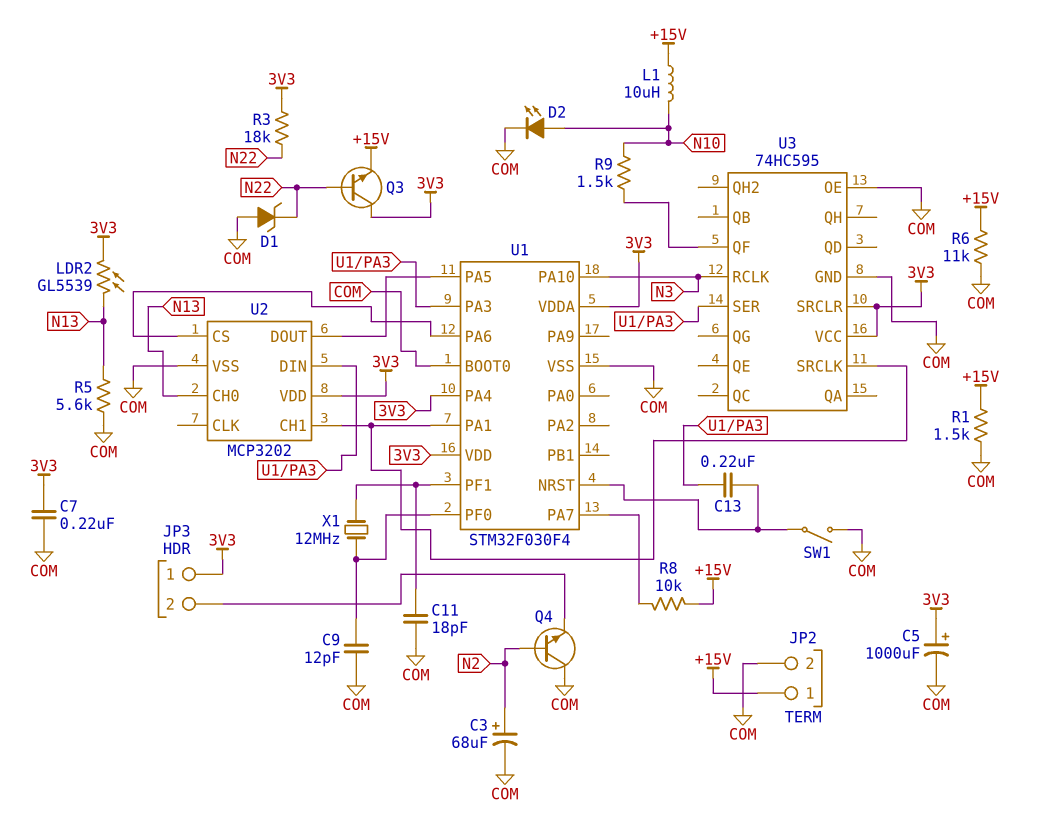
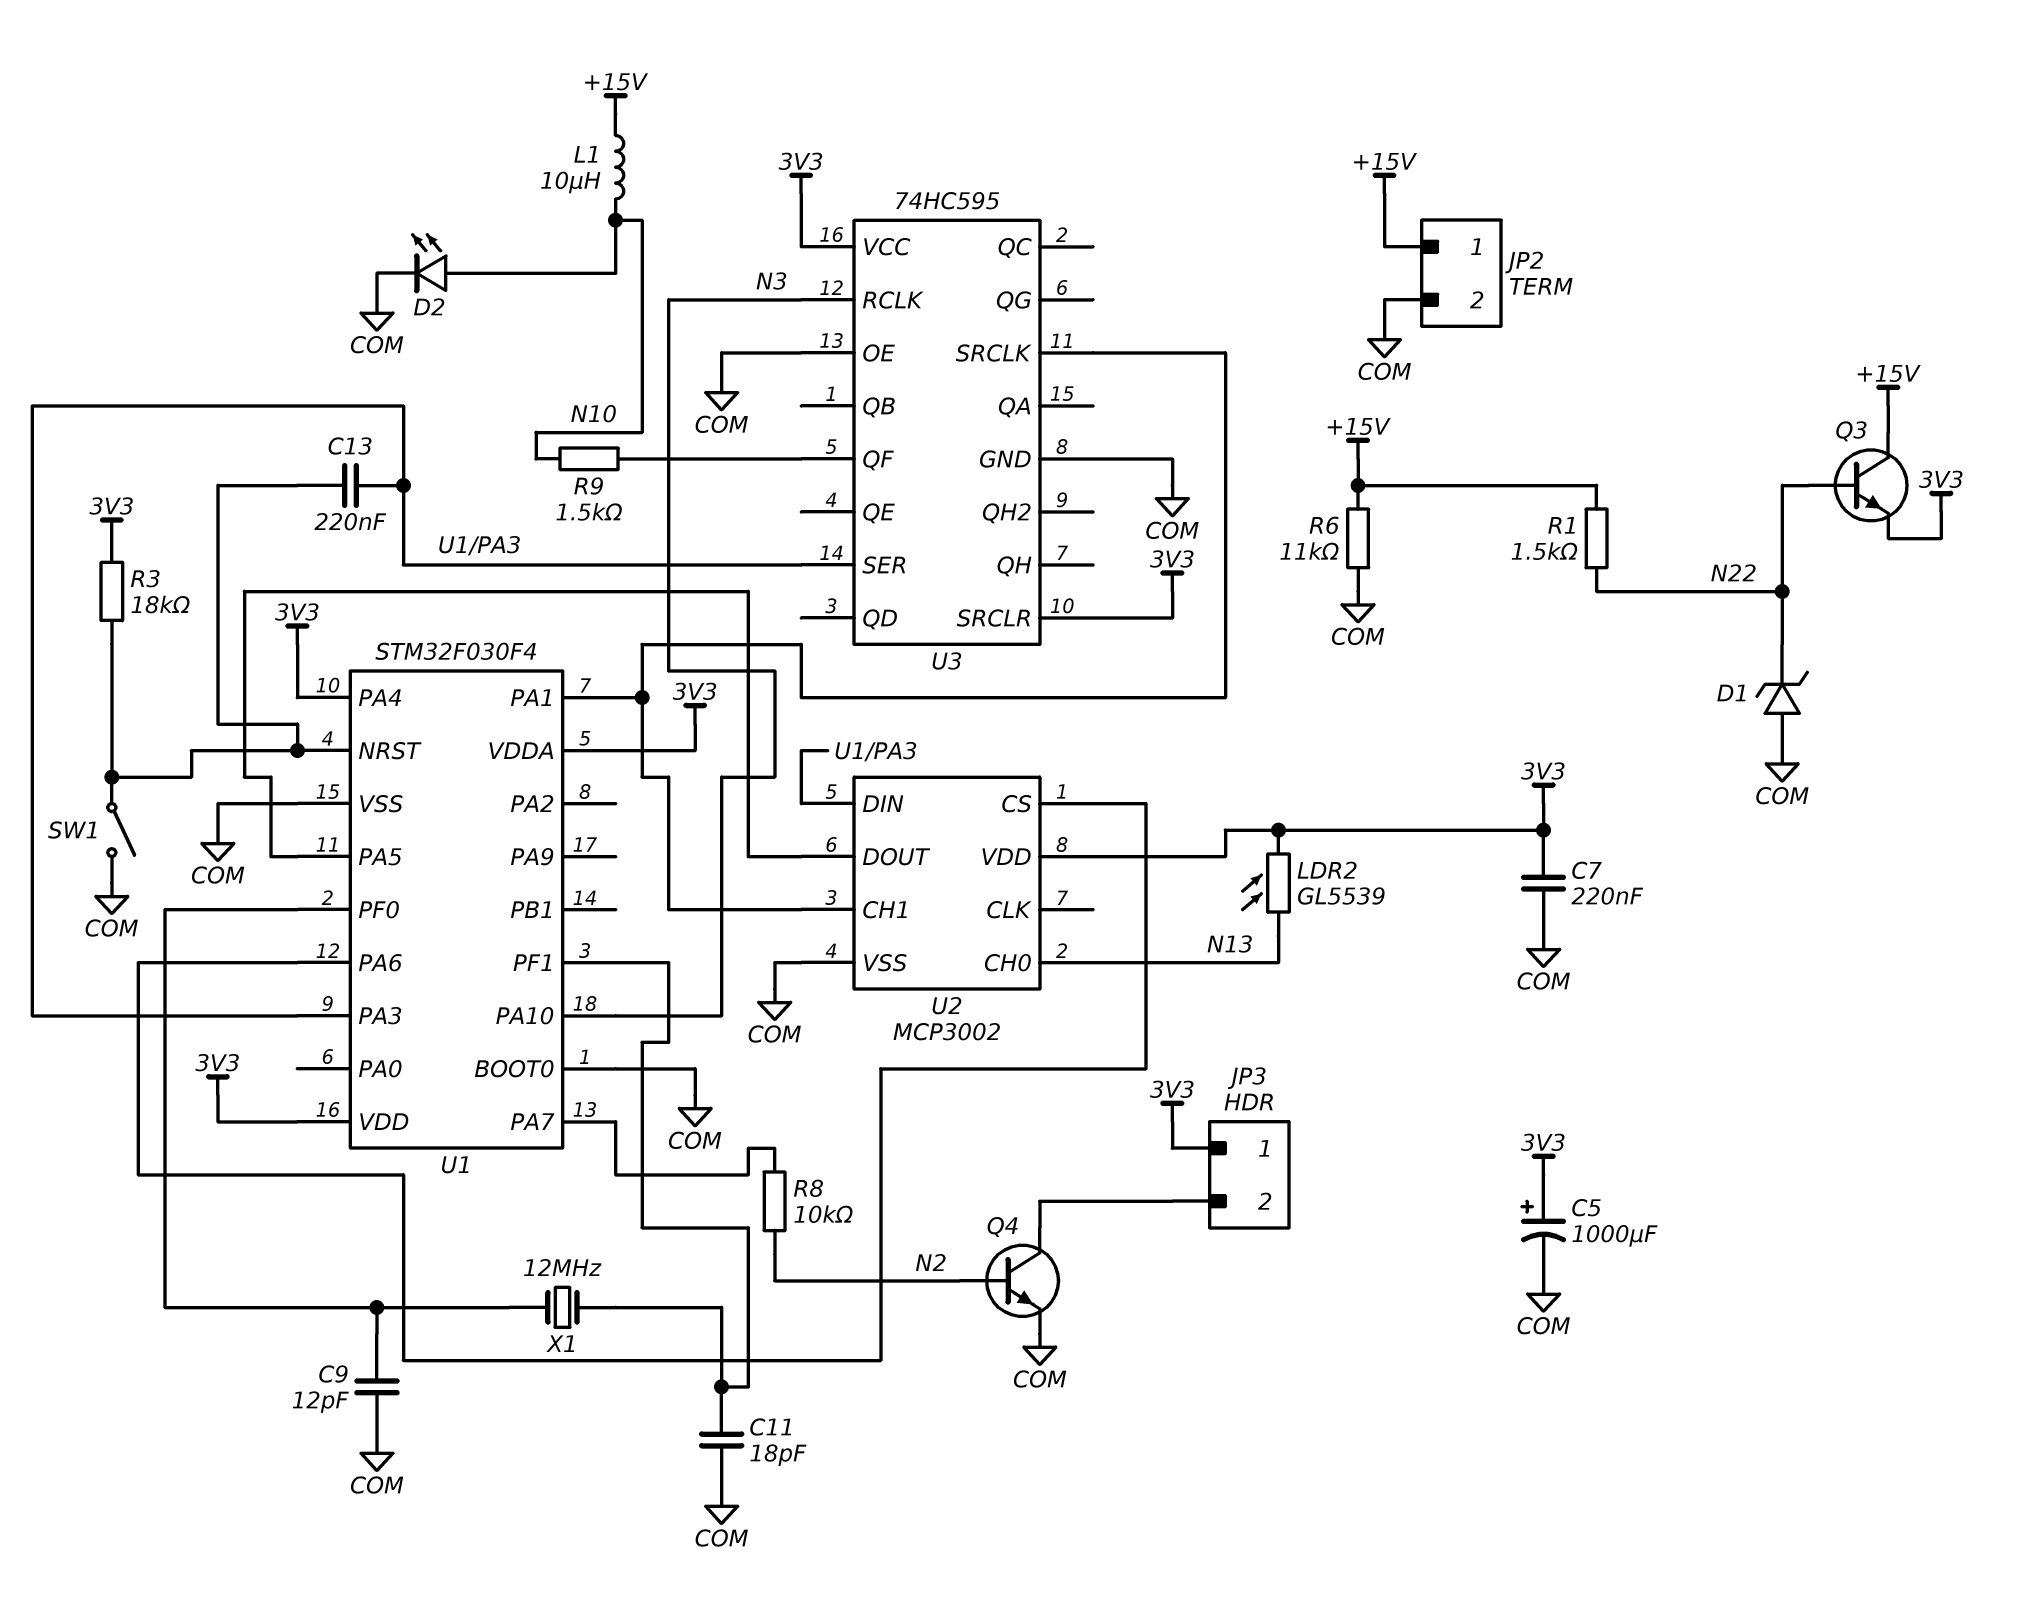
C3: 68uF (plus N2, minus COM) -> none
Q3: NPN (B N22, C 3V3, E +15V) -> NPN (B N22, C +15V, E 3V3)
Q4: NPN (B N2, C COM, E JP3/2) -> NPN (B N2, C JP3/2, E COM)
R1: 1.5k (+15V, COM) -> 1.5k (+15V, N22)
R3: 18k (3V3, N22) -> 18k (3V3, U1/NRST)
R5: 5.6k (COM, N13) -> none
R8: 10k (+15V, U1/PA7) -> 10k (N2, U1/PA7)
U2: MCP3202 -> MCP3002

